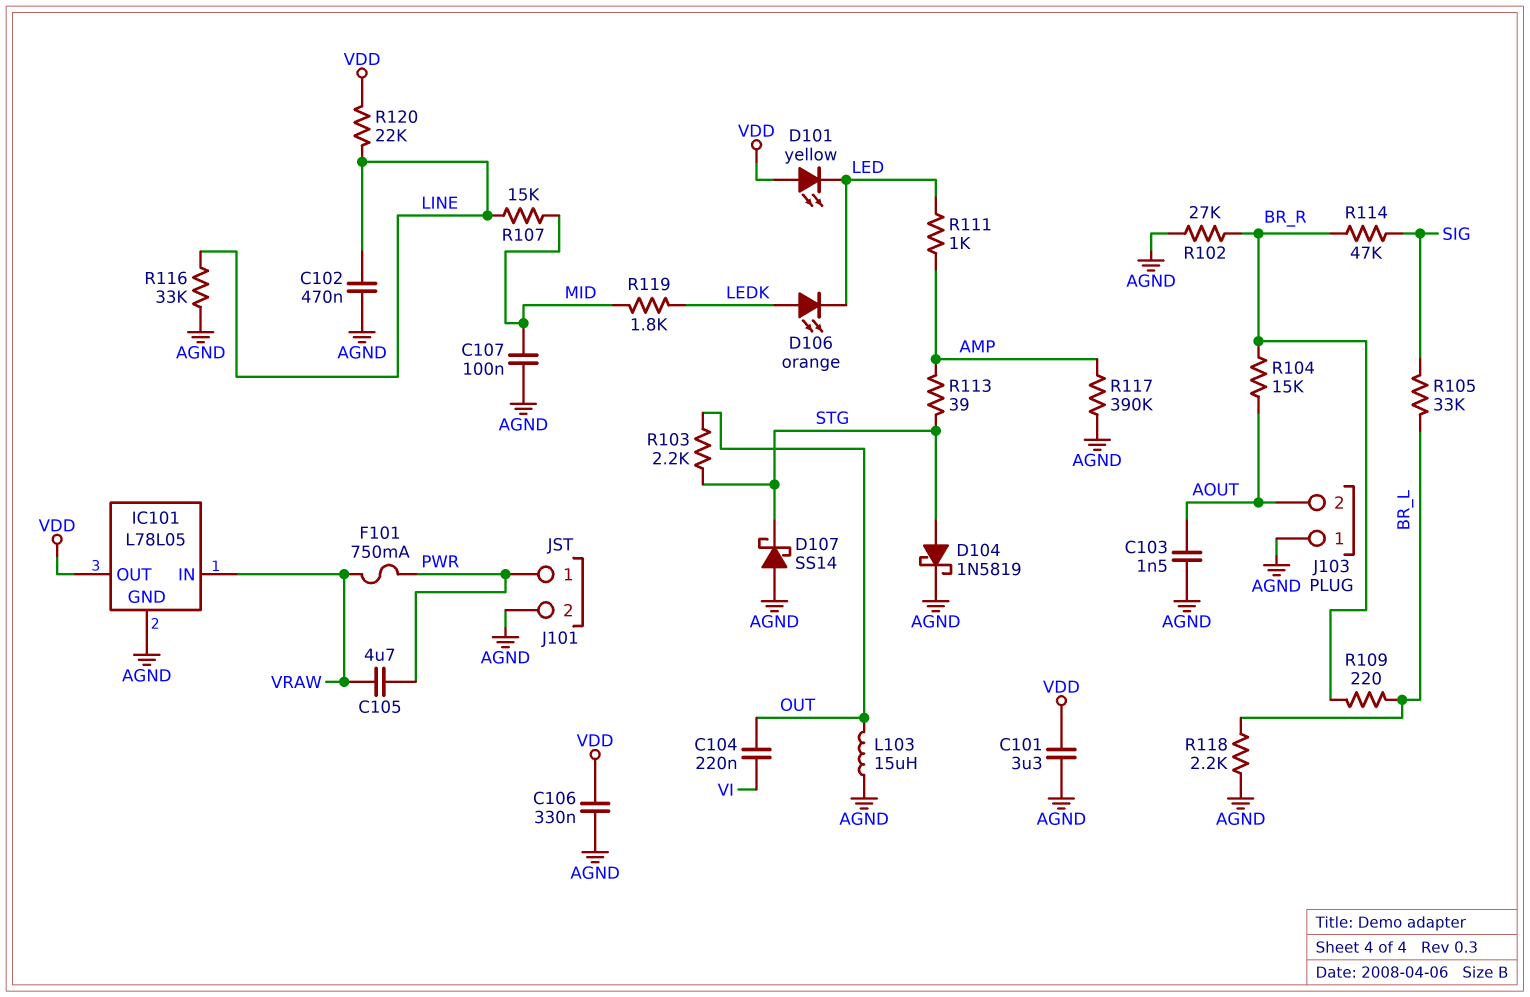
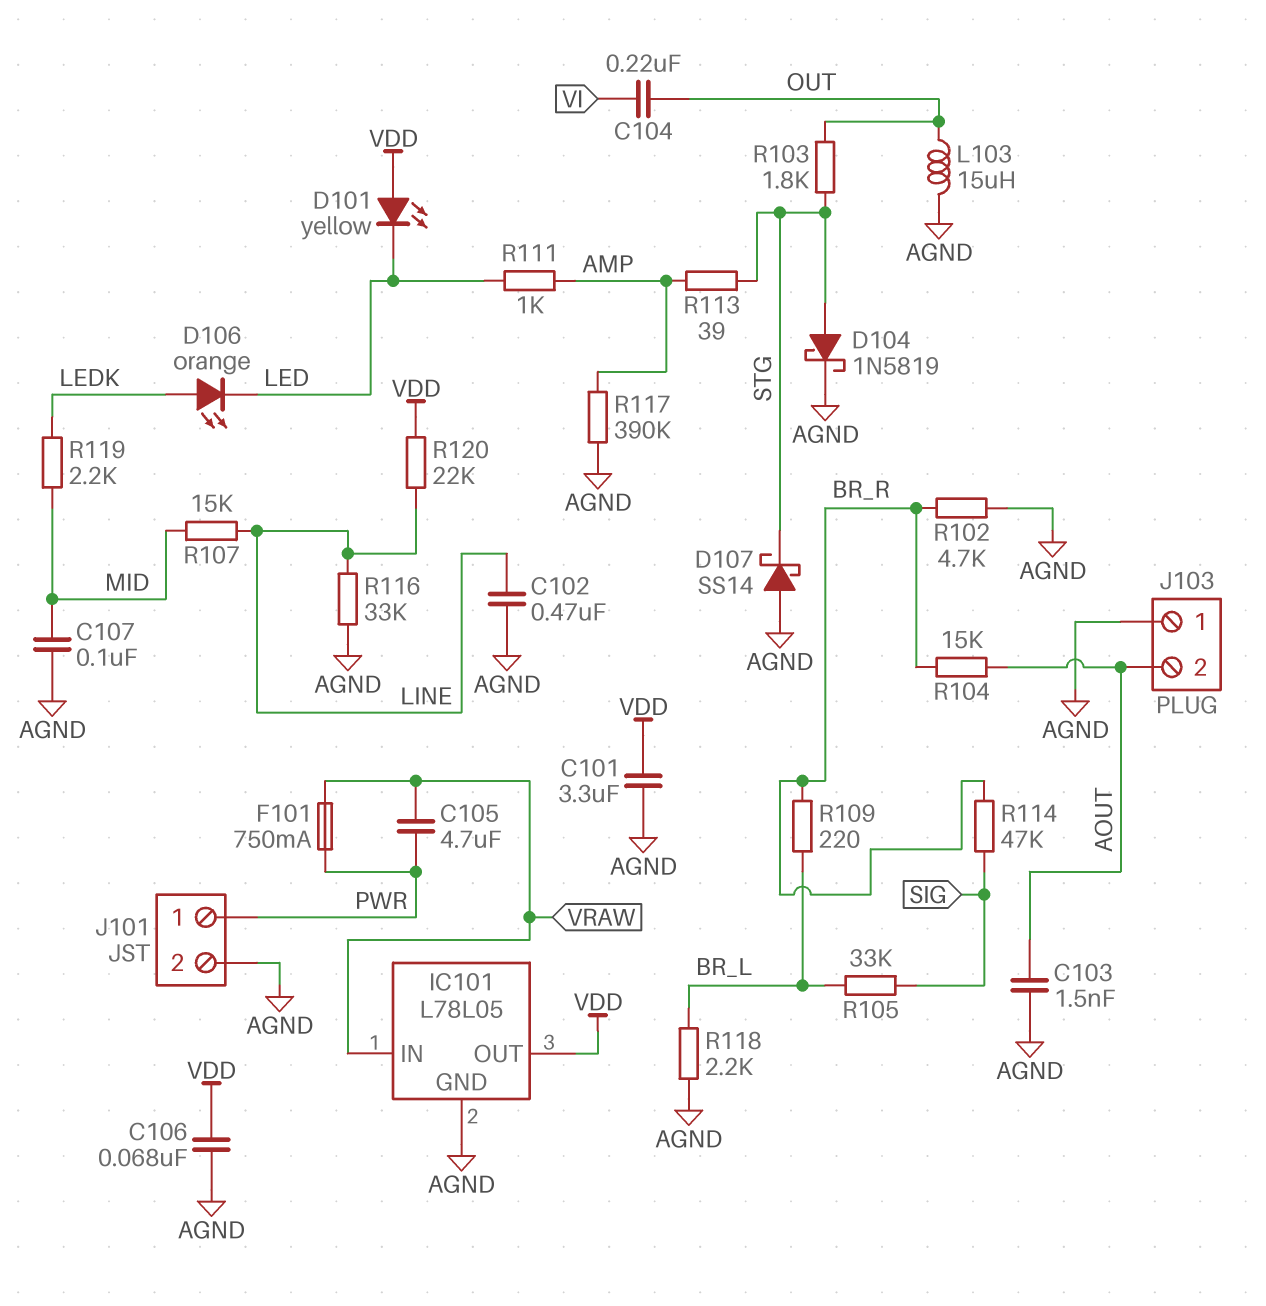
C106: 330nF (AGND, VDD) -> 68nF (AGND, VDD)
R102: 27k (AGND, BR_R) -> 4.7k (AGND, BR_R)
R103: 2.2k (OUT, STG) -> 1.8k (OUT, STG)
R119: 1.8k (LEDK, MID) -> 2.2k (LEDK, MID)

